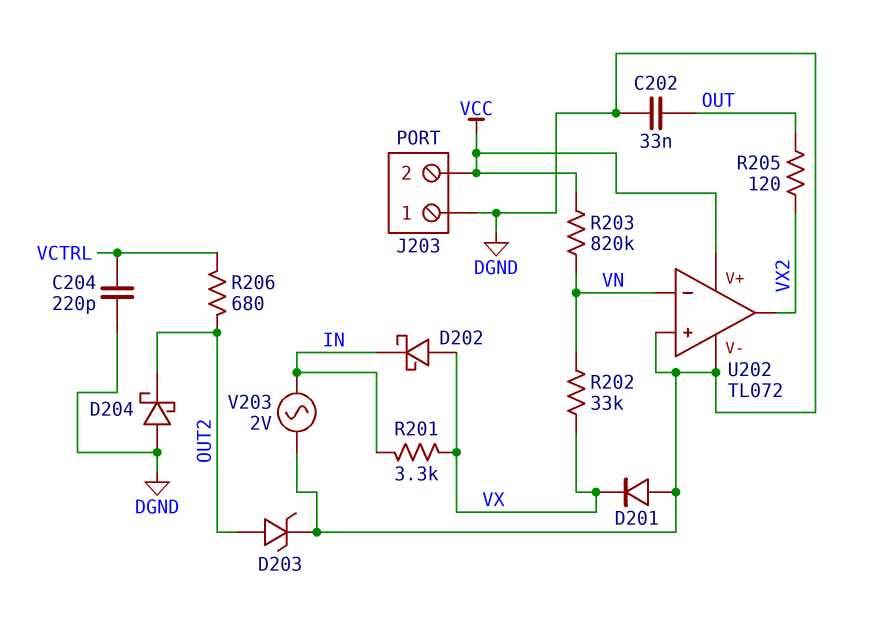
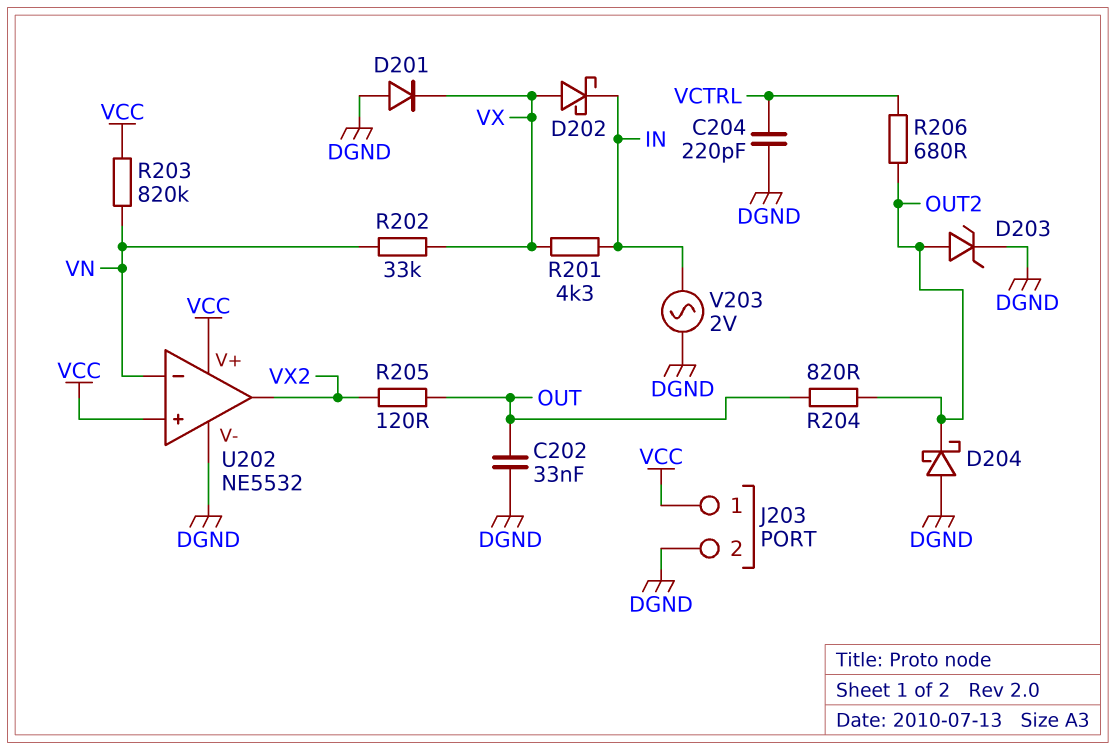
J203 pin 1: DGND -> VCC
J203 pin 2: VCC -> DGND
R201: 3.3k (IN, VX) -> 4.3k (IN, VX)
R204: none -> 820 (OUT, OUT2)
U202: TL072 -> NE5532
U202 pin in+: DGND -> VCC

